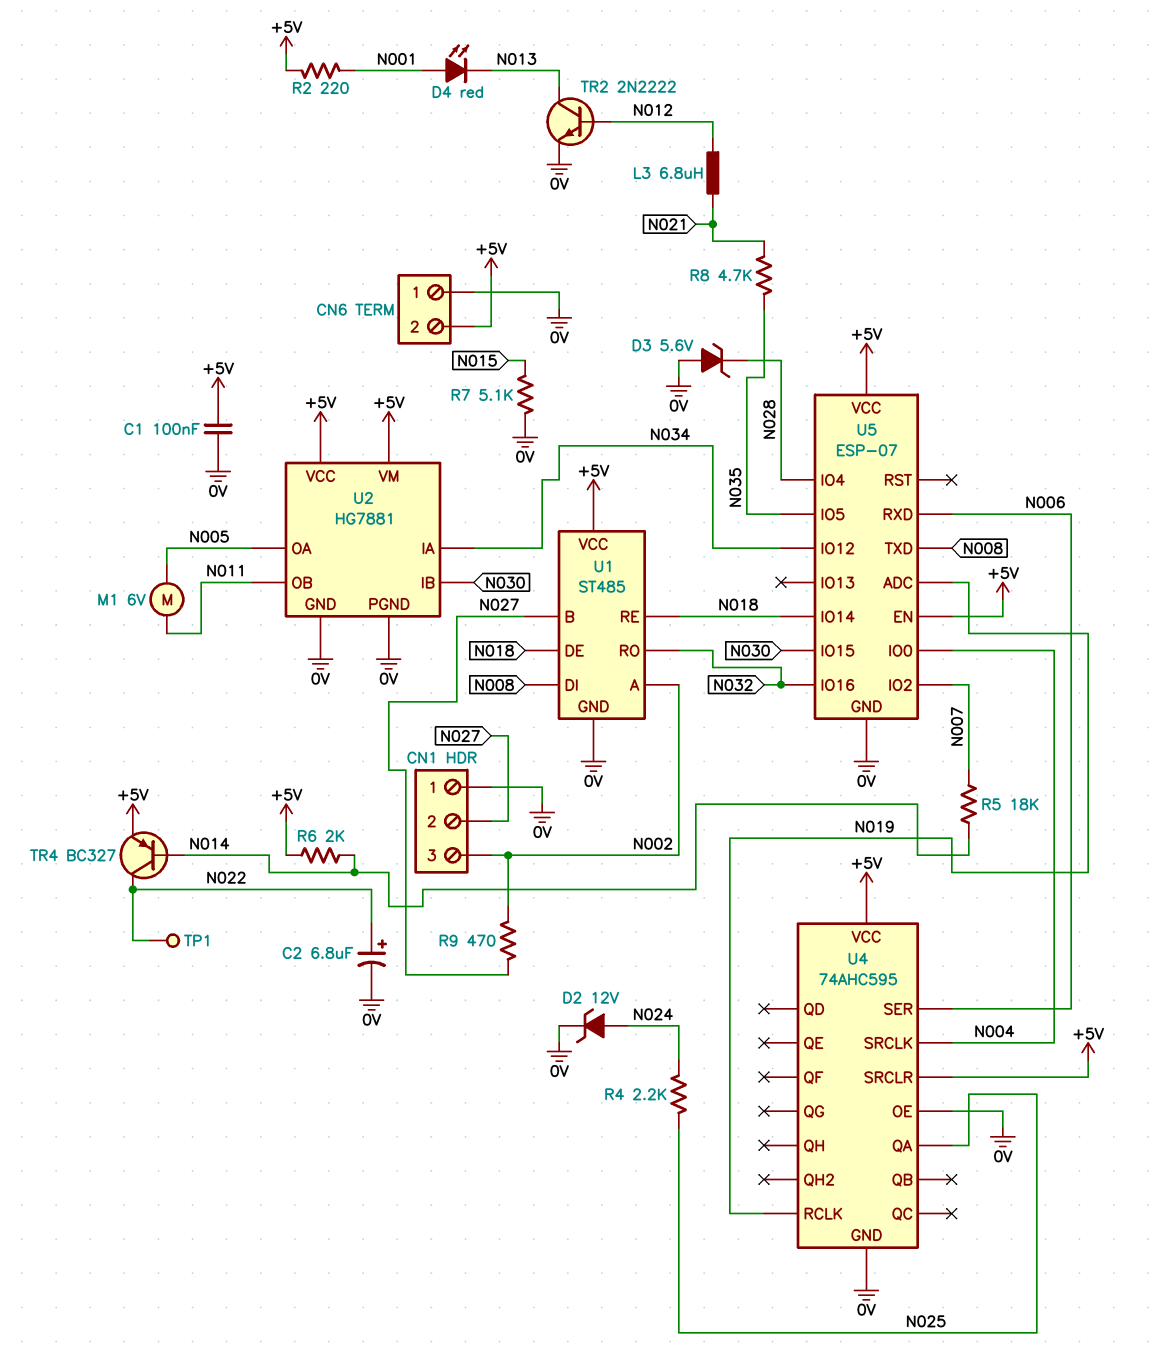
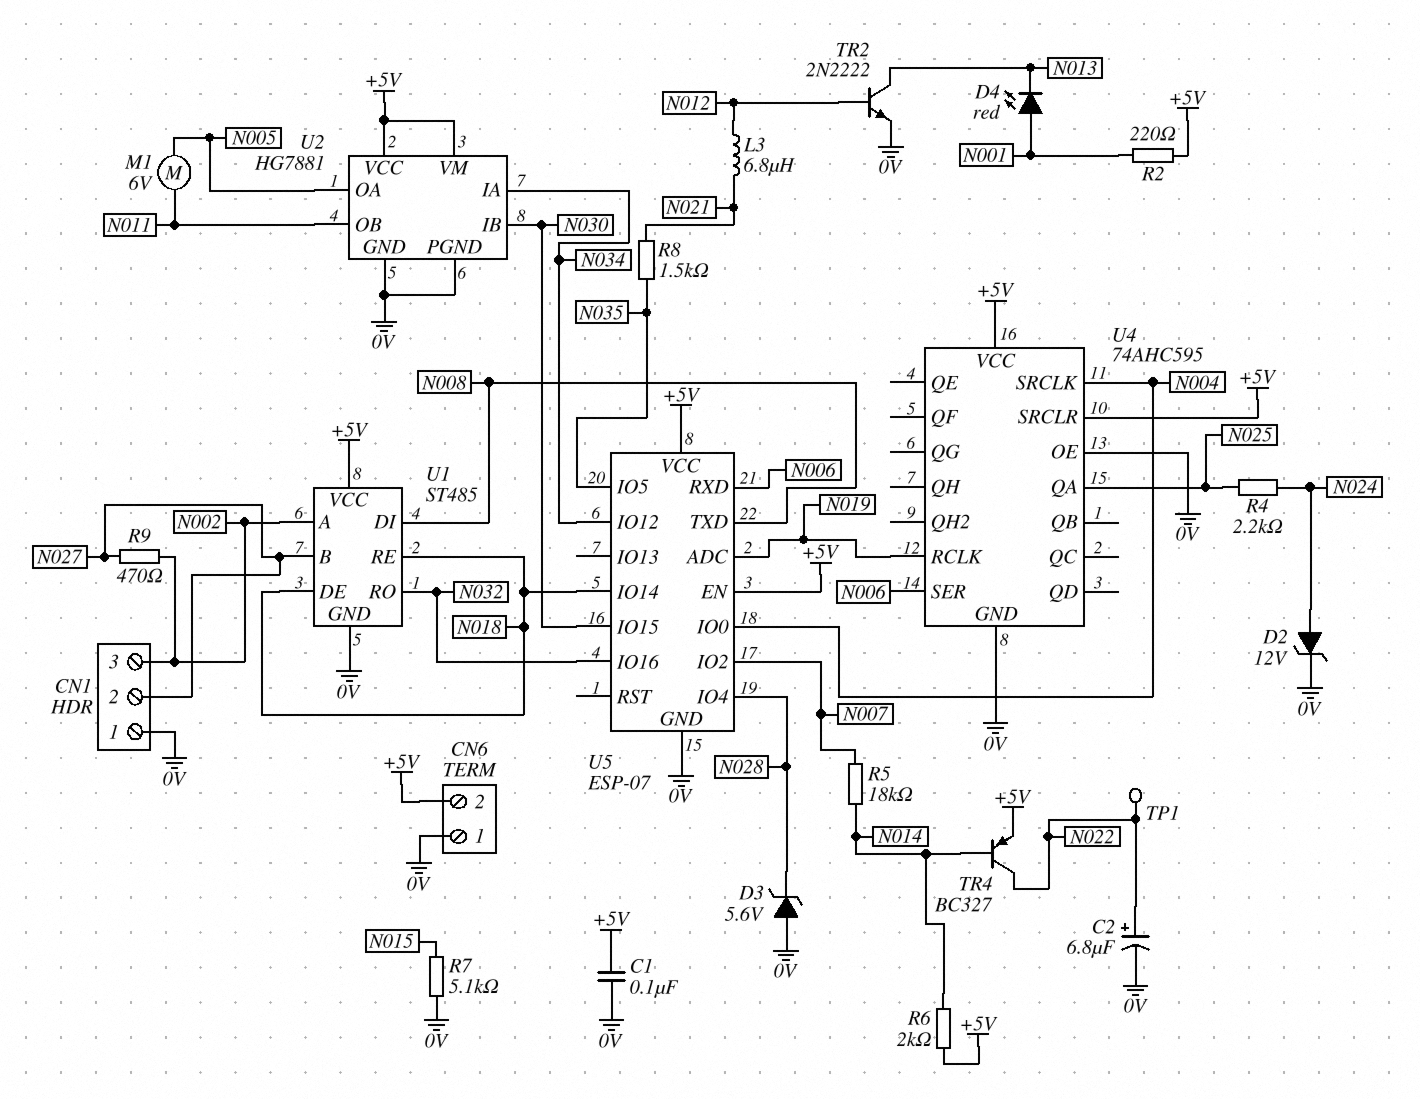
R8: 4.7k (N021, N035) -> 1.5k (N021, N035)

